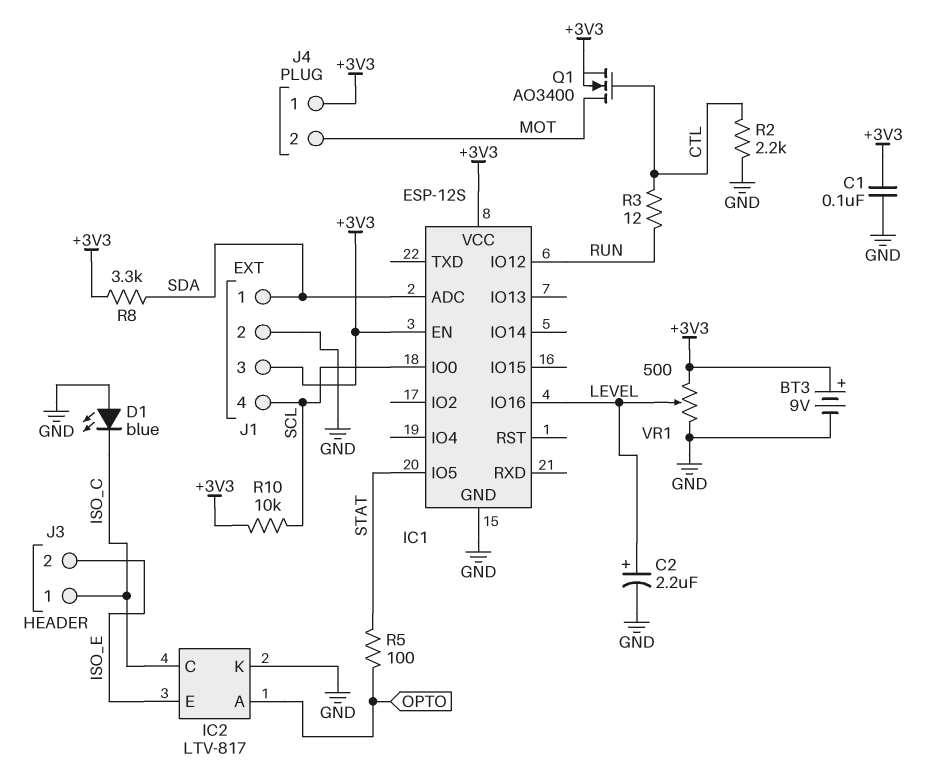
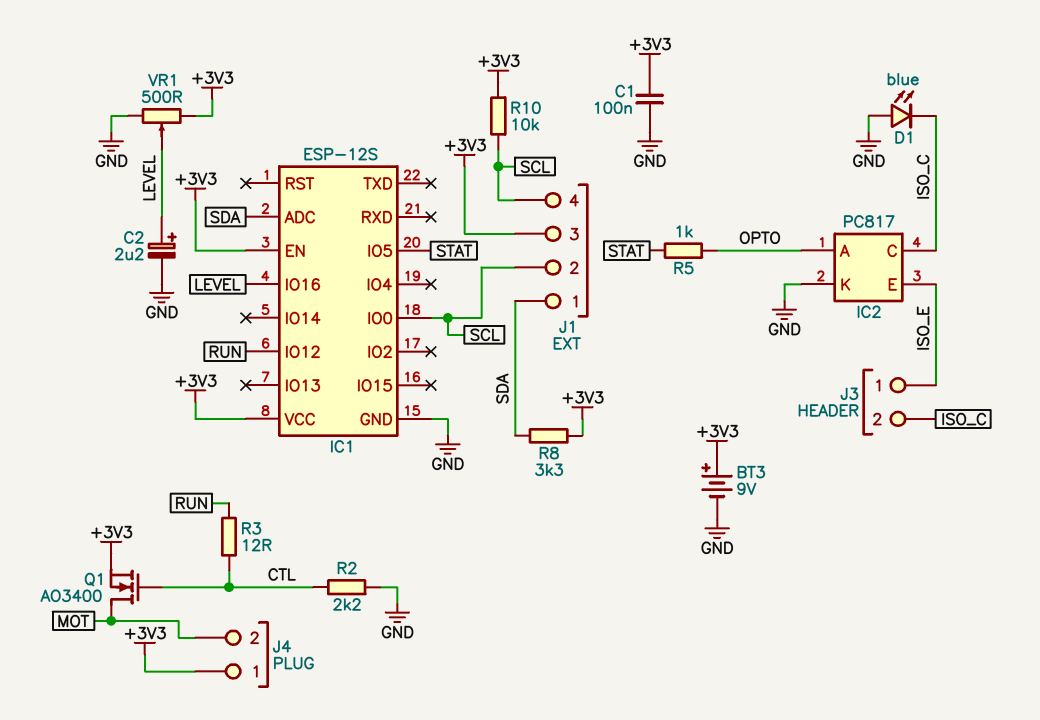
IC2: LTV-817 -> PC817
J1 pin 2: GND -> SCL
J3 pin 1: ISO_C -> ISO_E
J3 pin 2: ISO_E -> ISO_C
R5: 100 (OPTO, STAT) -> 1k (OPTO, STAT)

